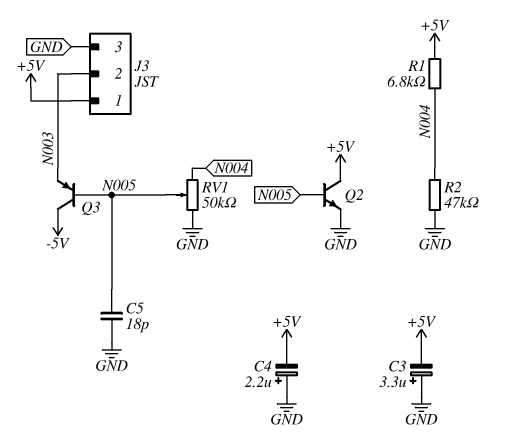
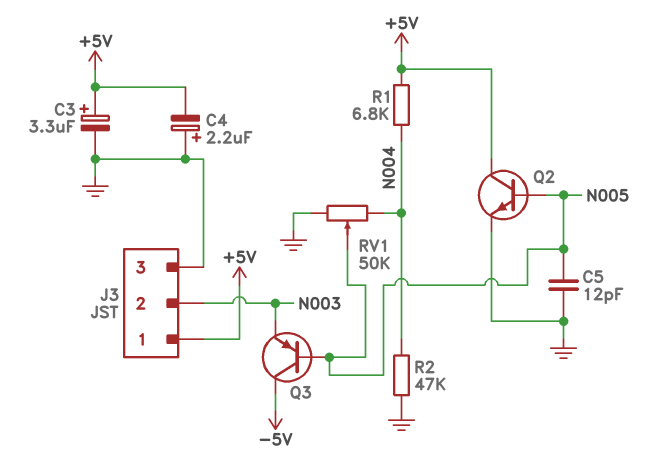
C3: 3.3uF (plus GND, minus +5V) -> 3.3uF (plus +5V, minus GND)
C5: 18pF (GND, N005) -> 12pF (GND, N005)

